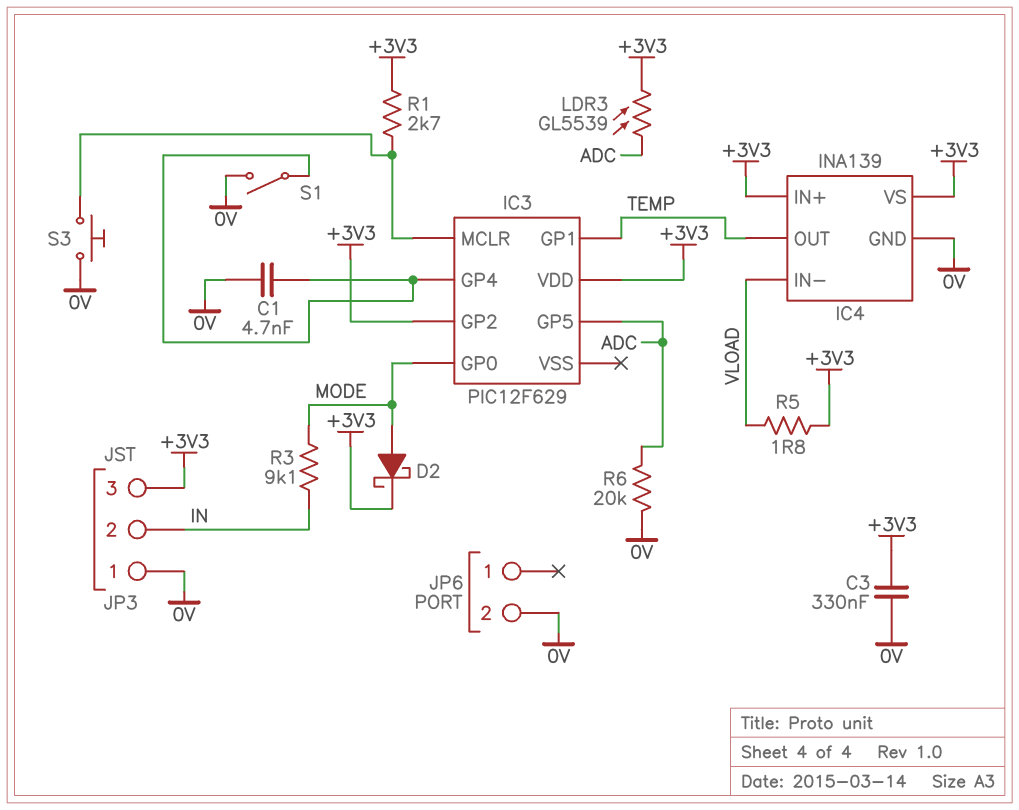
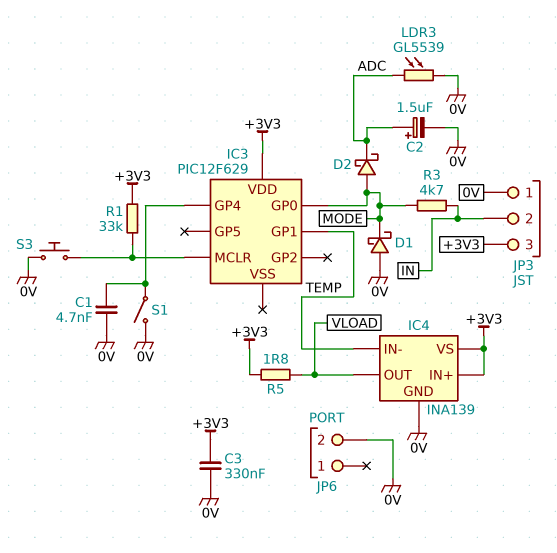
C2: none -> 1.5uF (plus ADC, minus 0V)
D1: none -> schottky (A 0V, K MODE)
D2: schottky (A MODE, K +3V3) -> schottky (A MODE, K ADC)
IC3 pin GP2: +3V3 -> none
IC3 pin GP5: ADC -> none
IC4 pin IN-: VLOAD -> TEMP
IC4 pin OUT: TEMP -> VLOAD
LDR3: GL5539 (+3V3, ADC) -> GL5539 (0V, ADC)
R1: 2.7k (+3V3, IC3/MCLR) -> 33k (+3V3, IC3/MCLR)
R3: 9.1k (IN, MODE) -> 4.7k (IN, MODE)
R6: 20k (0V, ADC) -> none

